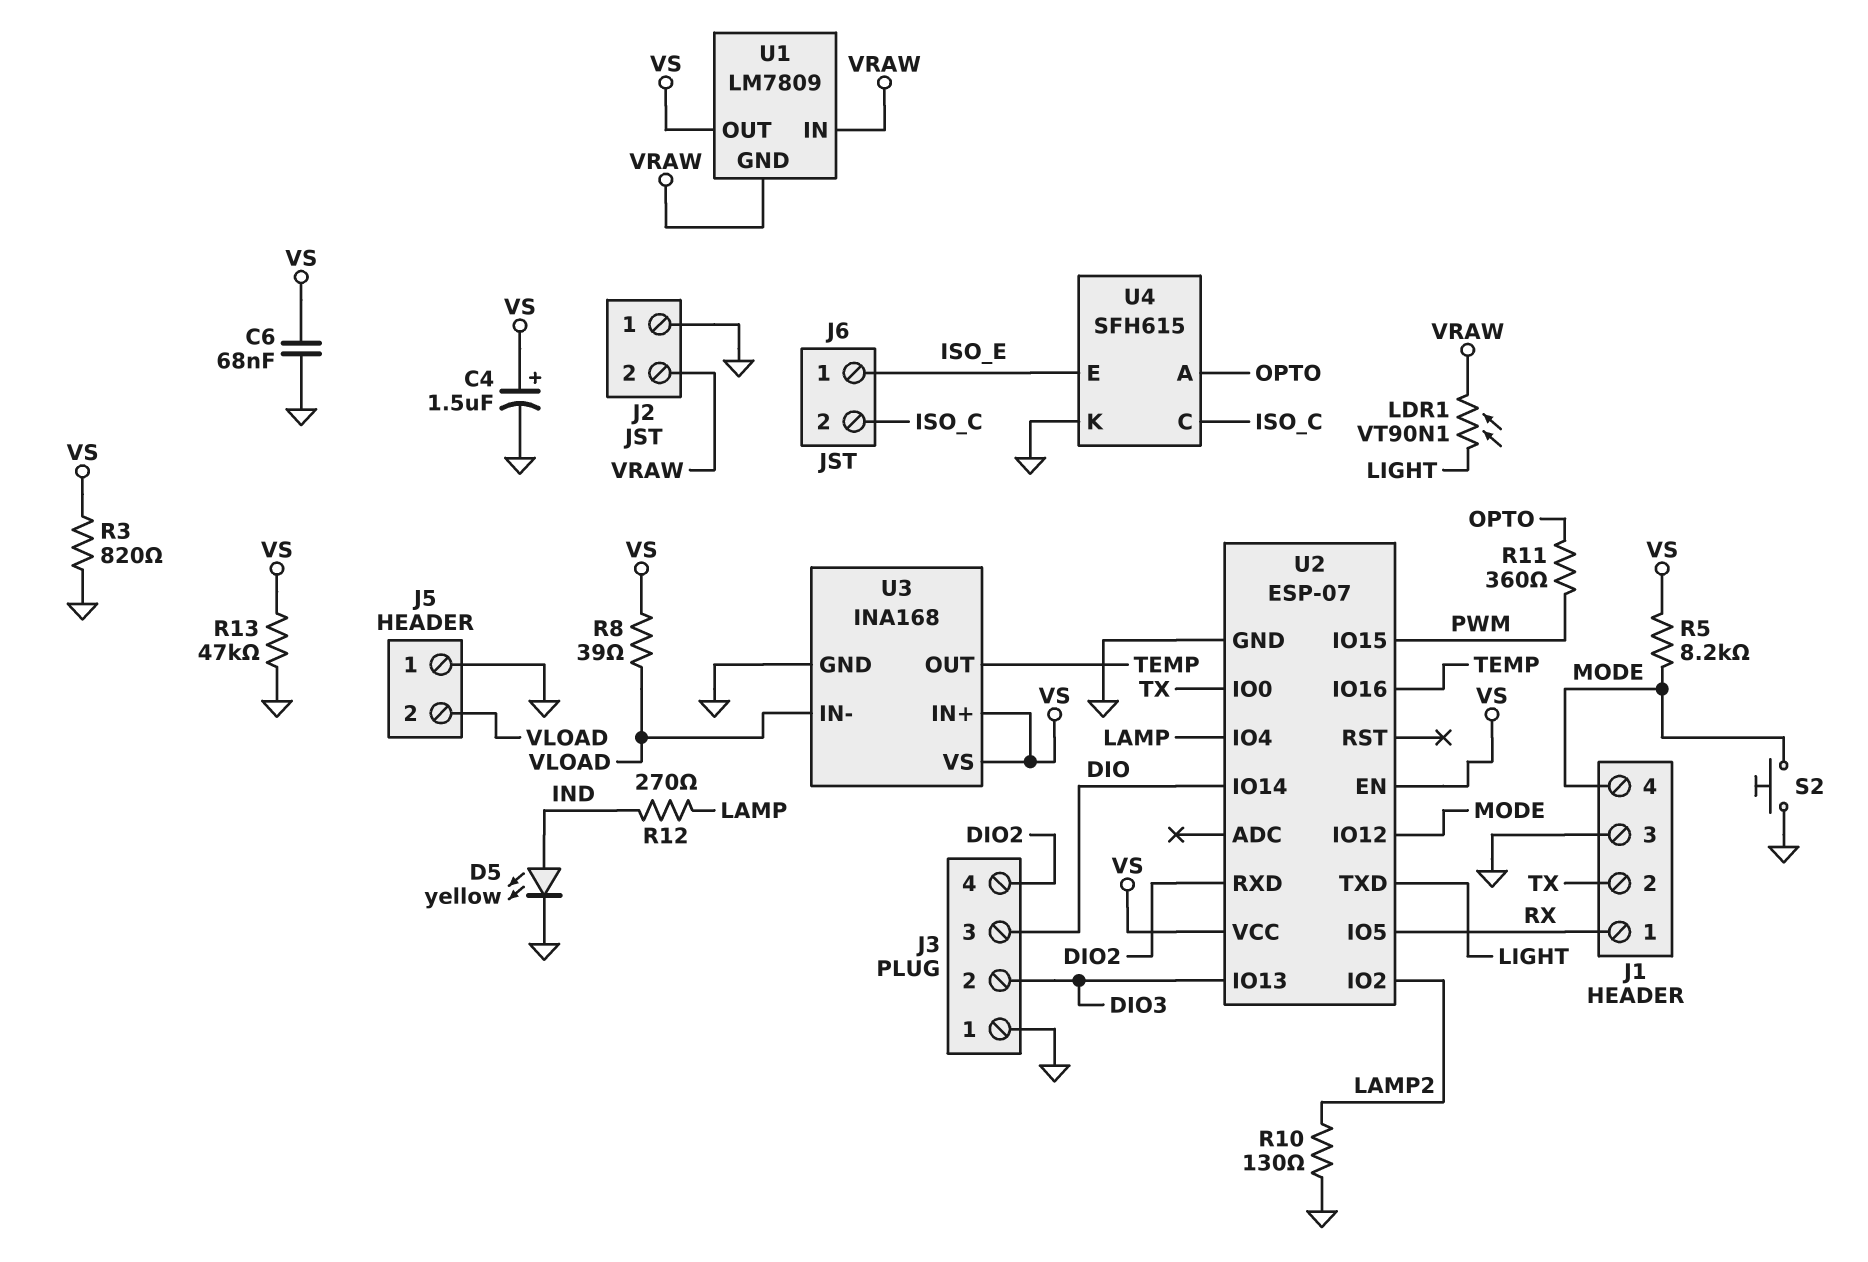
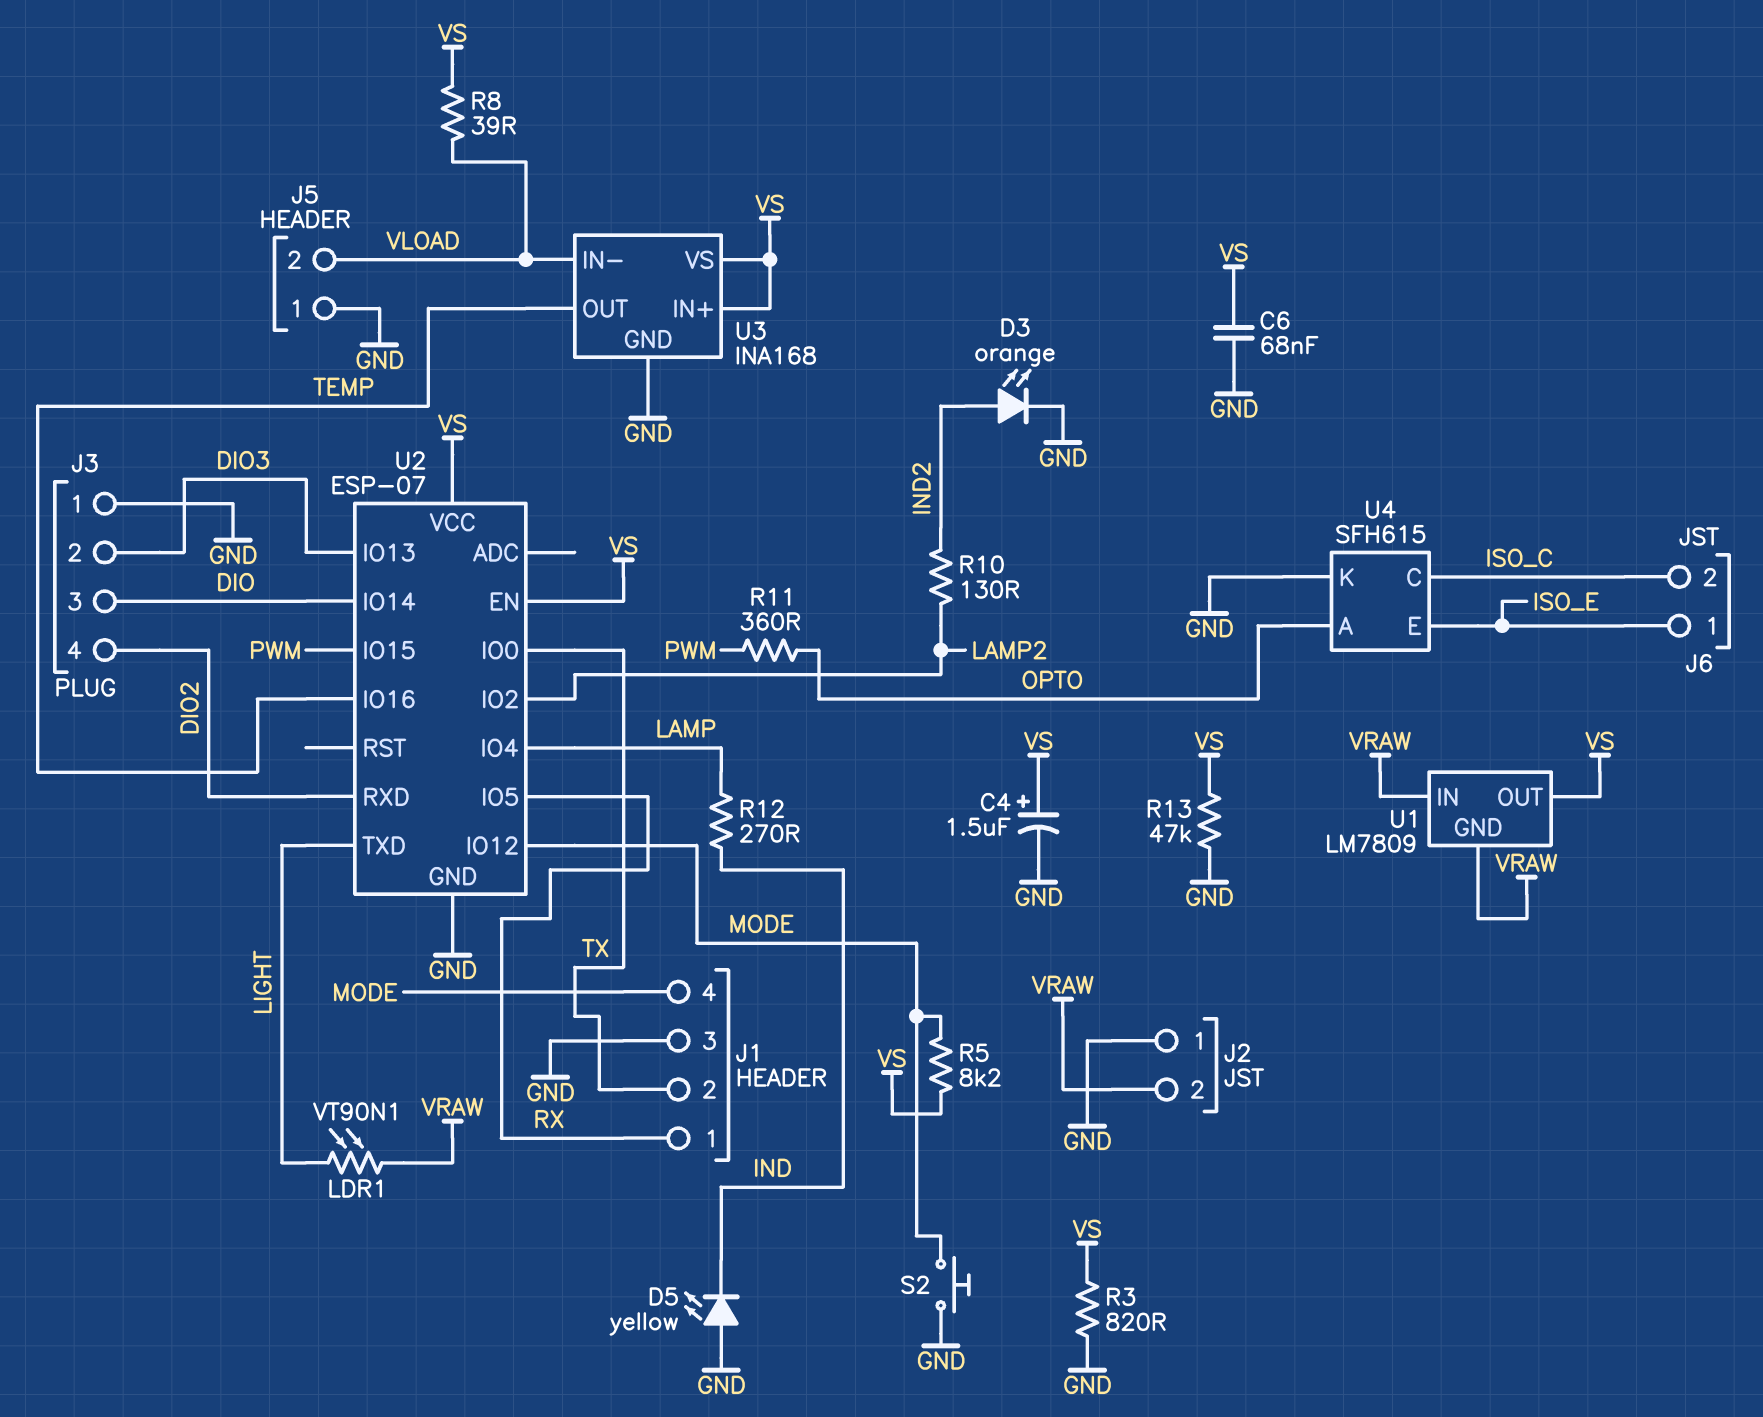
D3: none -> LED orange (A IND2, K GND)
D5: LED yellow (A IND, K GND) -> LED yellow (A GND, K IND)
R10: 130 (GND, LAMP2) -> 130 (IND2, LAMP2)

